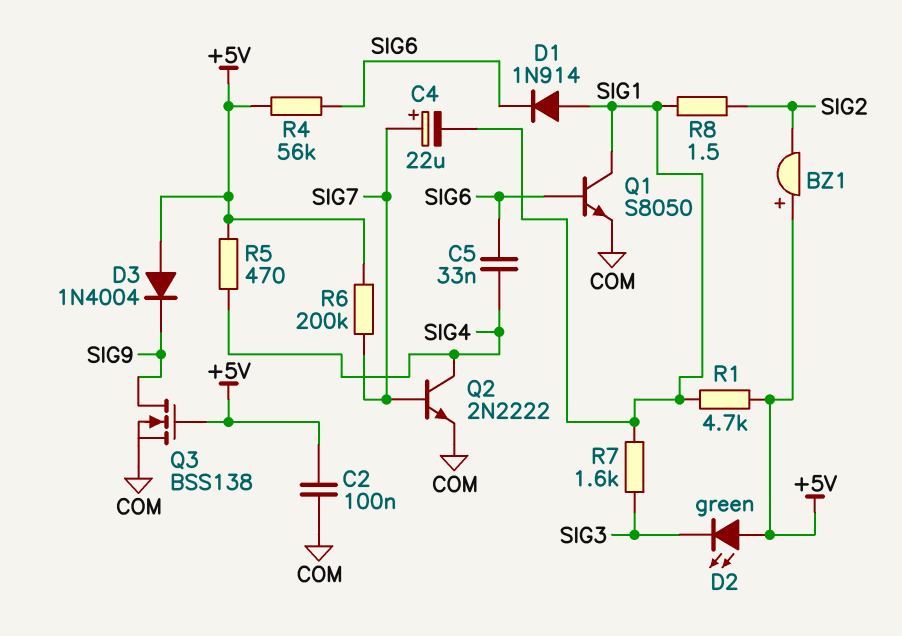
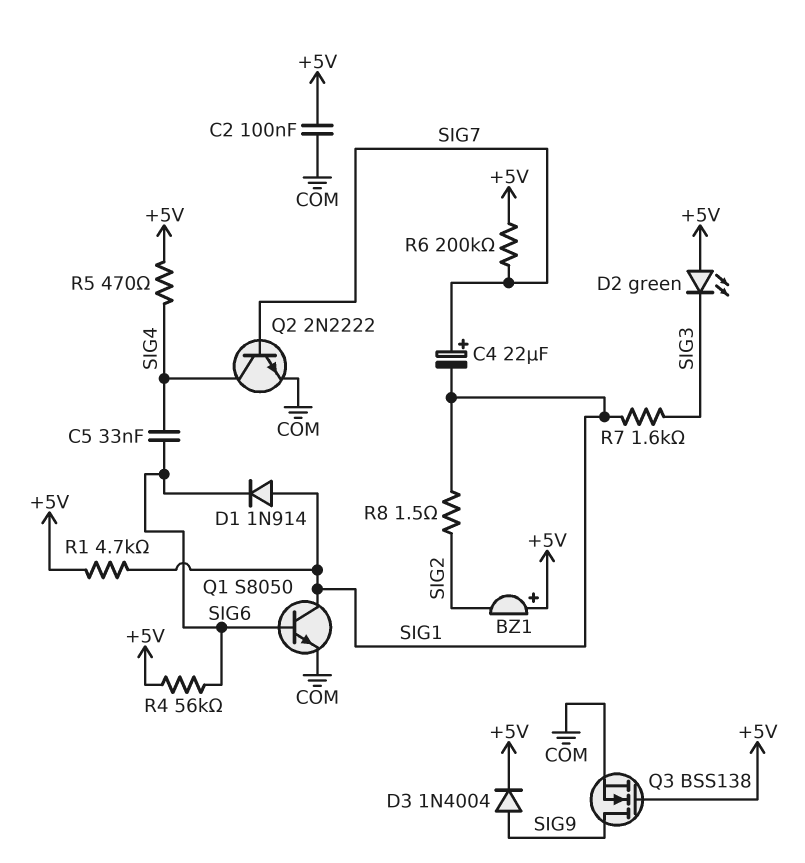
D3: diode 1N4004 (A +5V, K SIG9) -> diode 1N4004 (A SIG9, K +5V)

